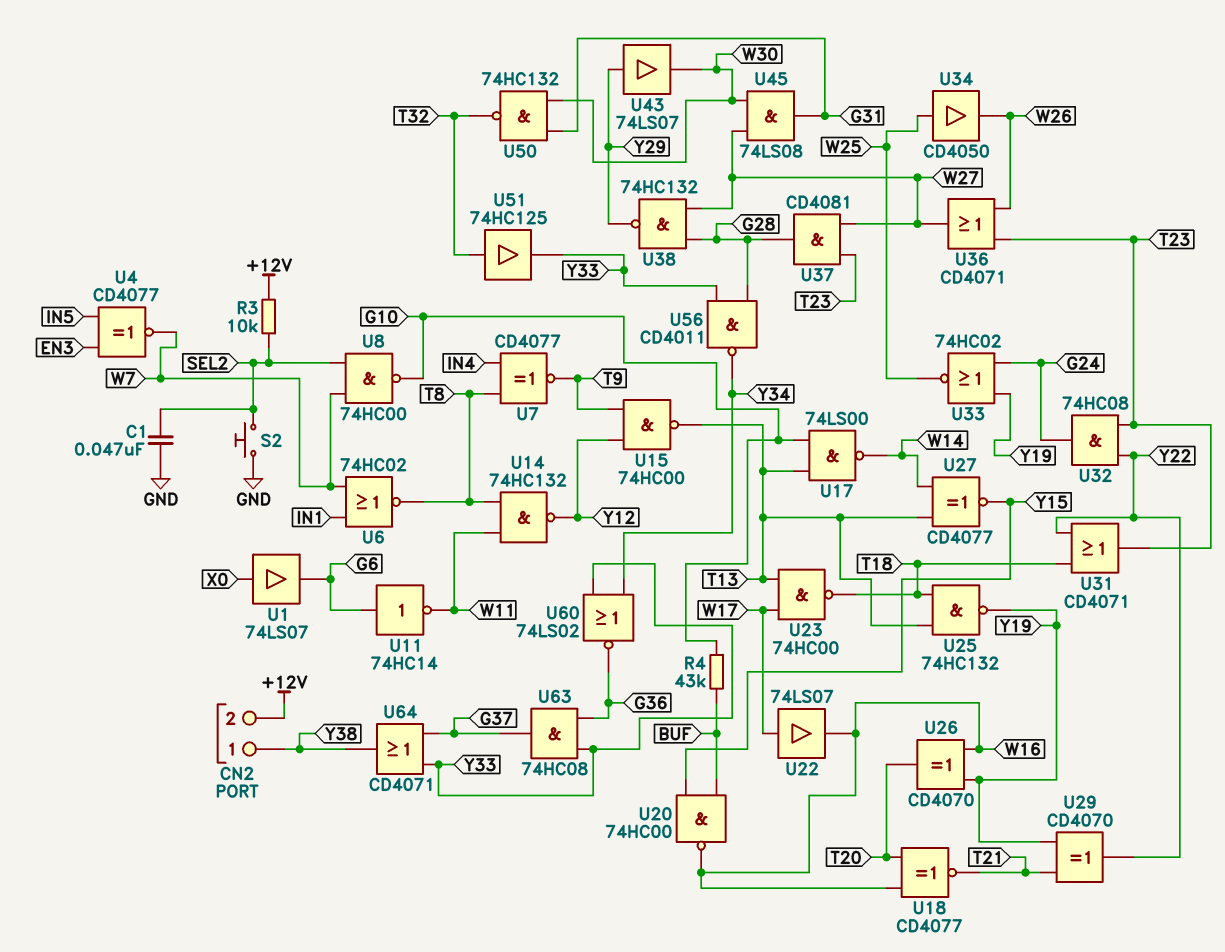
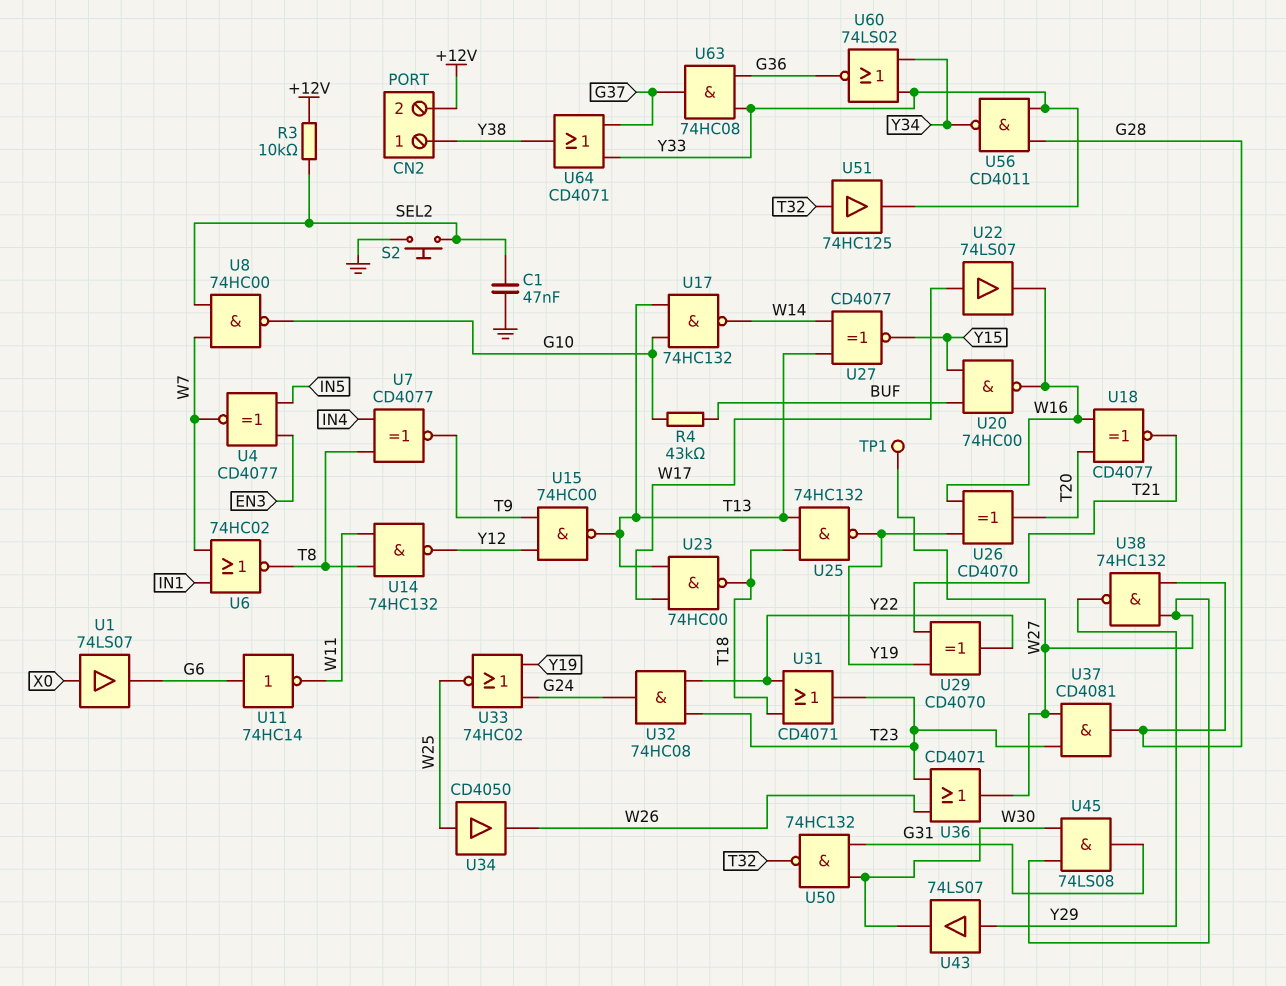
TP1: none -> test point (W27)
U17: NAND 74LS00 (in G10, in T13, out W14) -> NAND 74HC132 (in G10, in T13, out W14)

